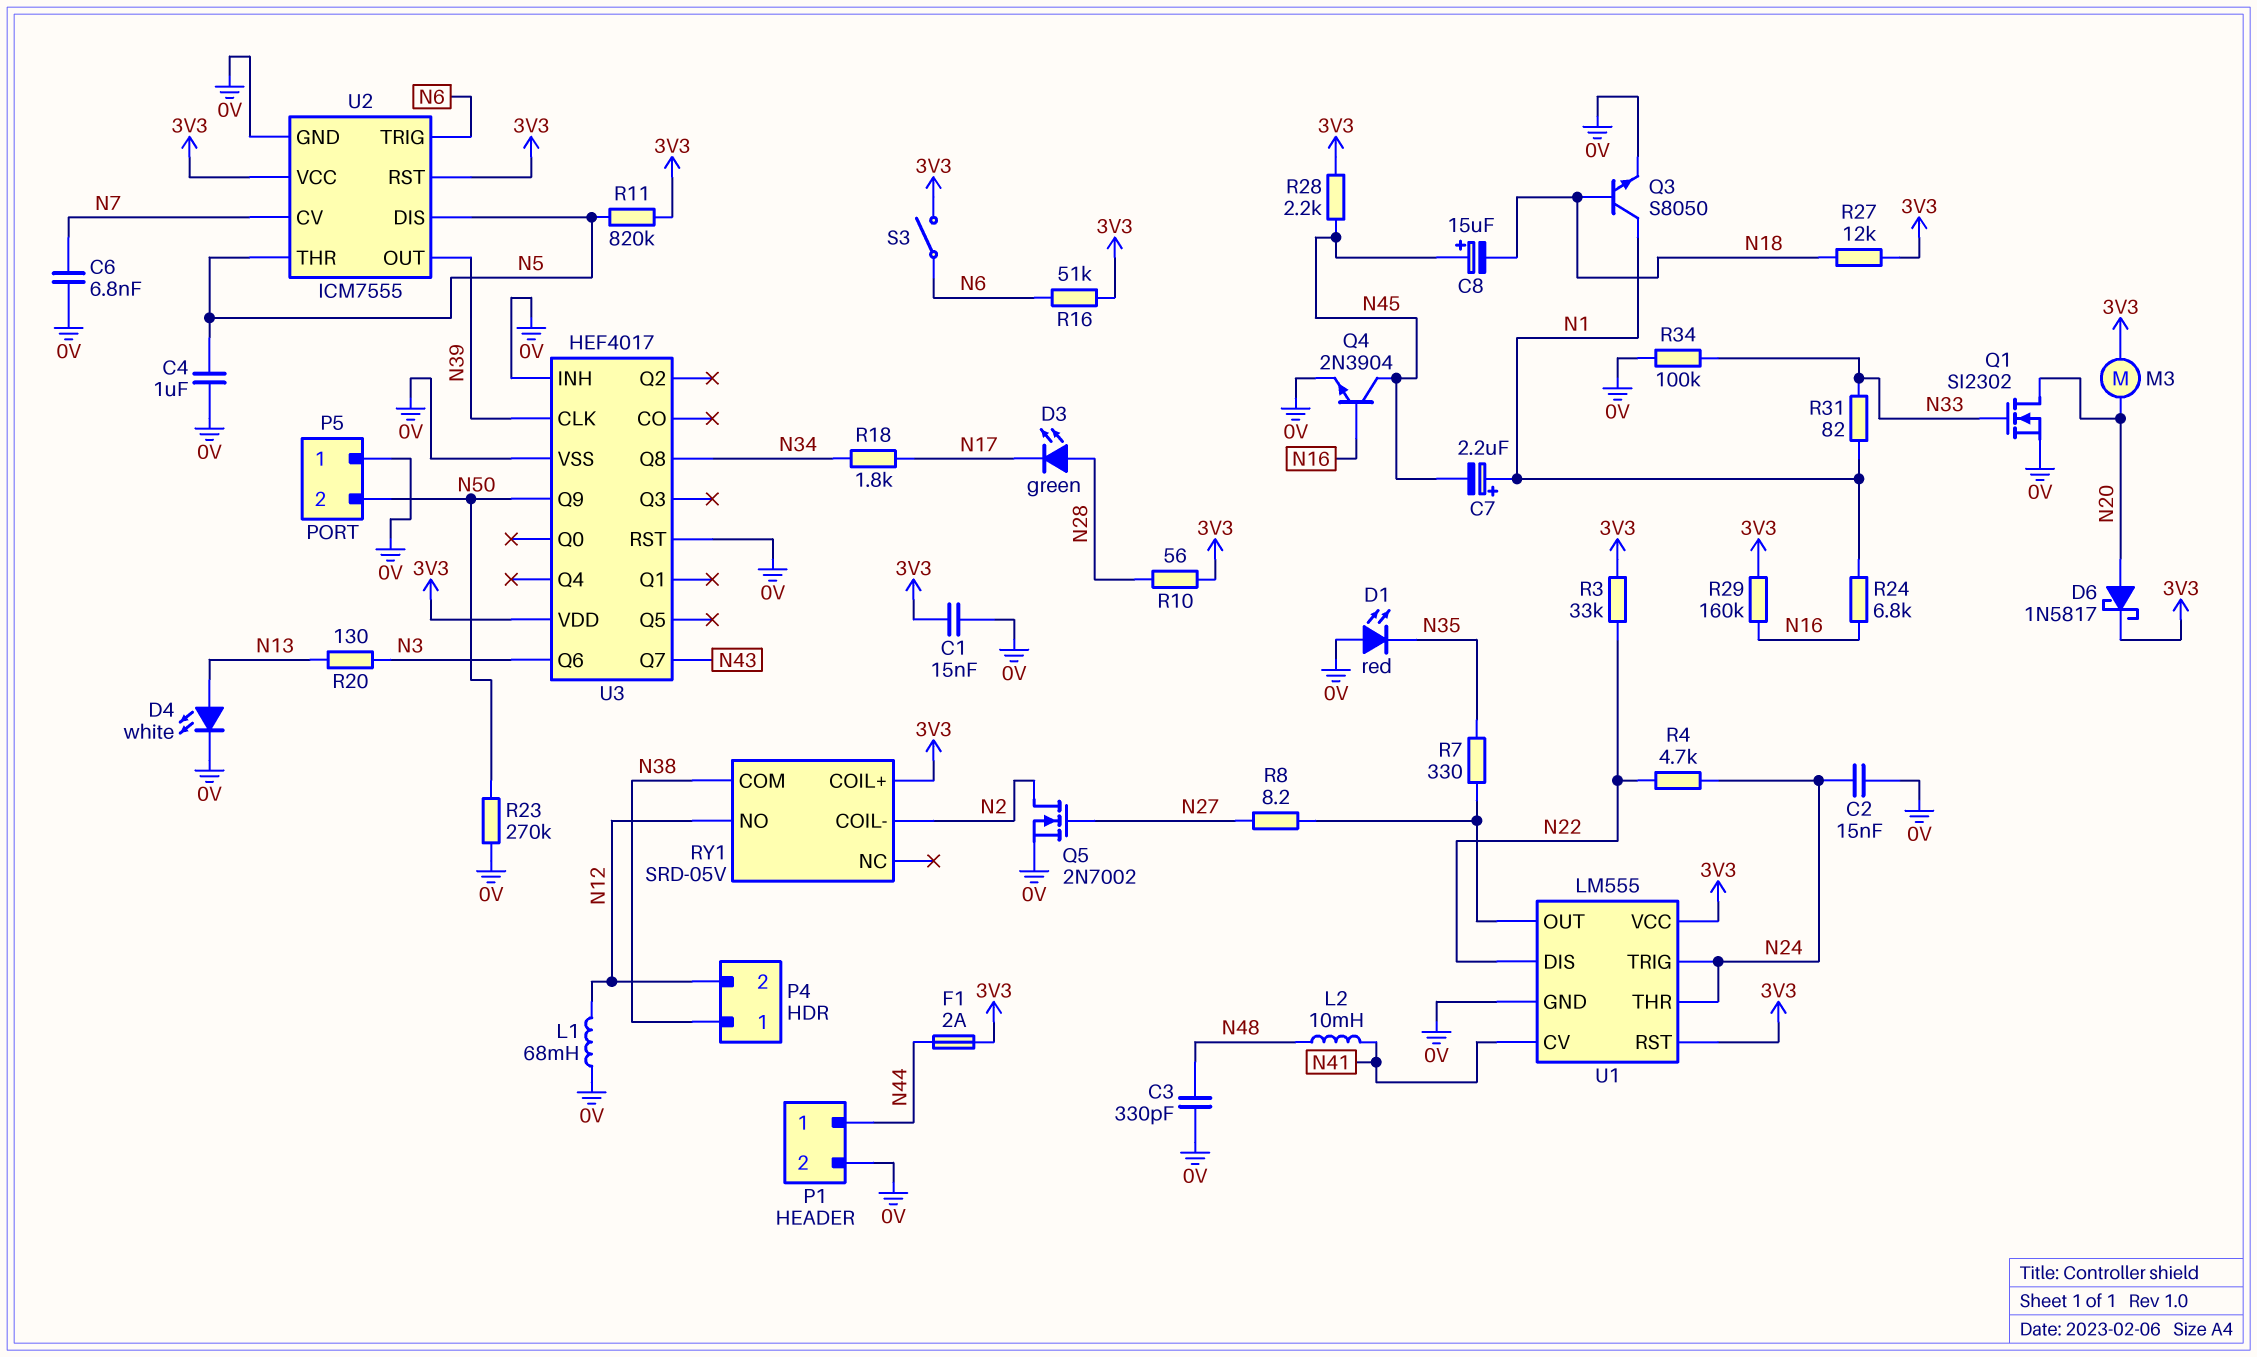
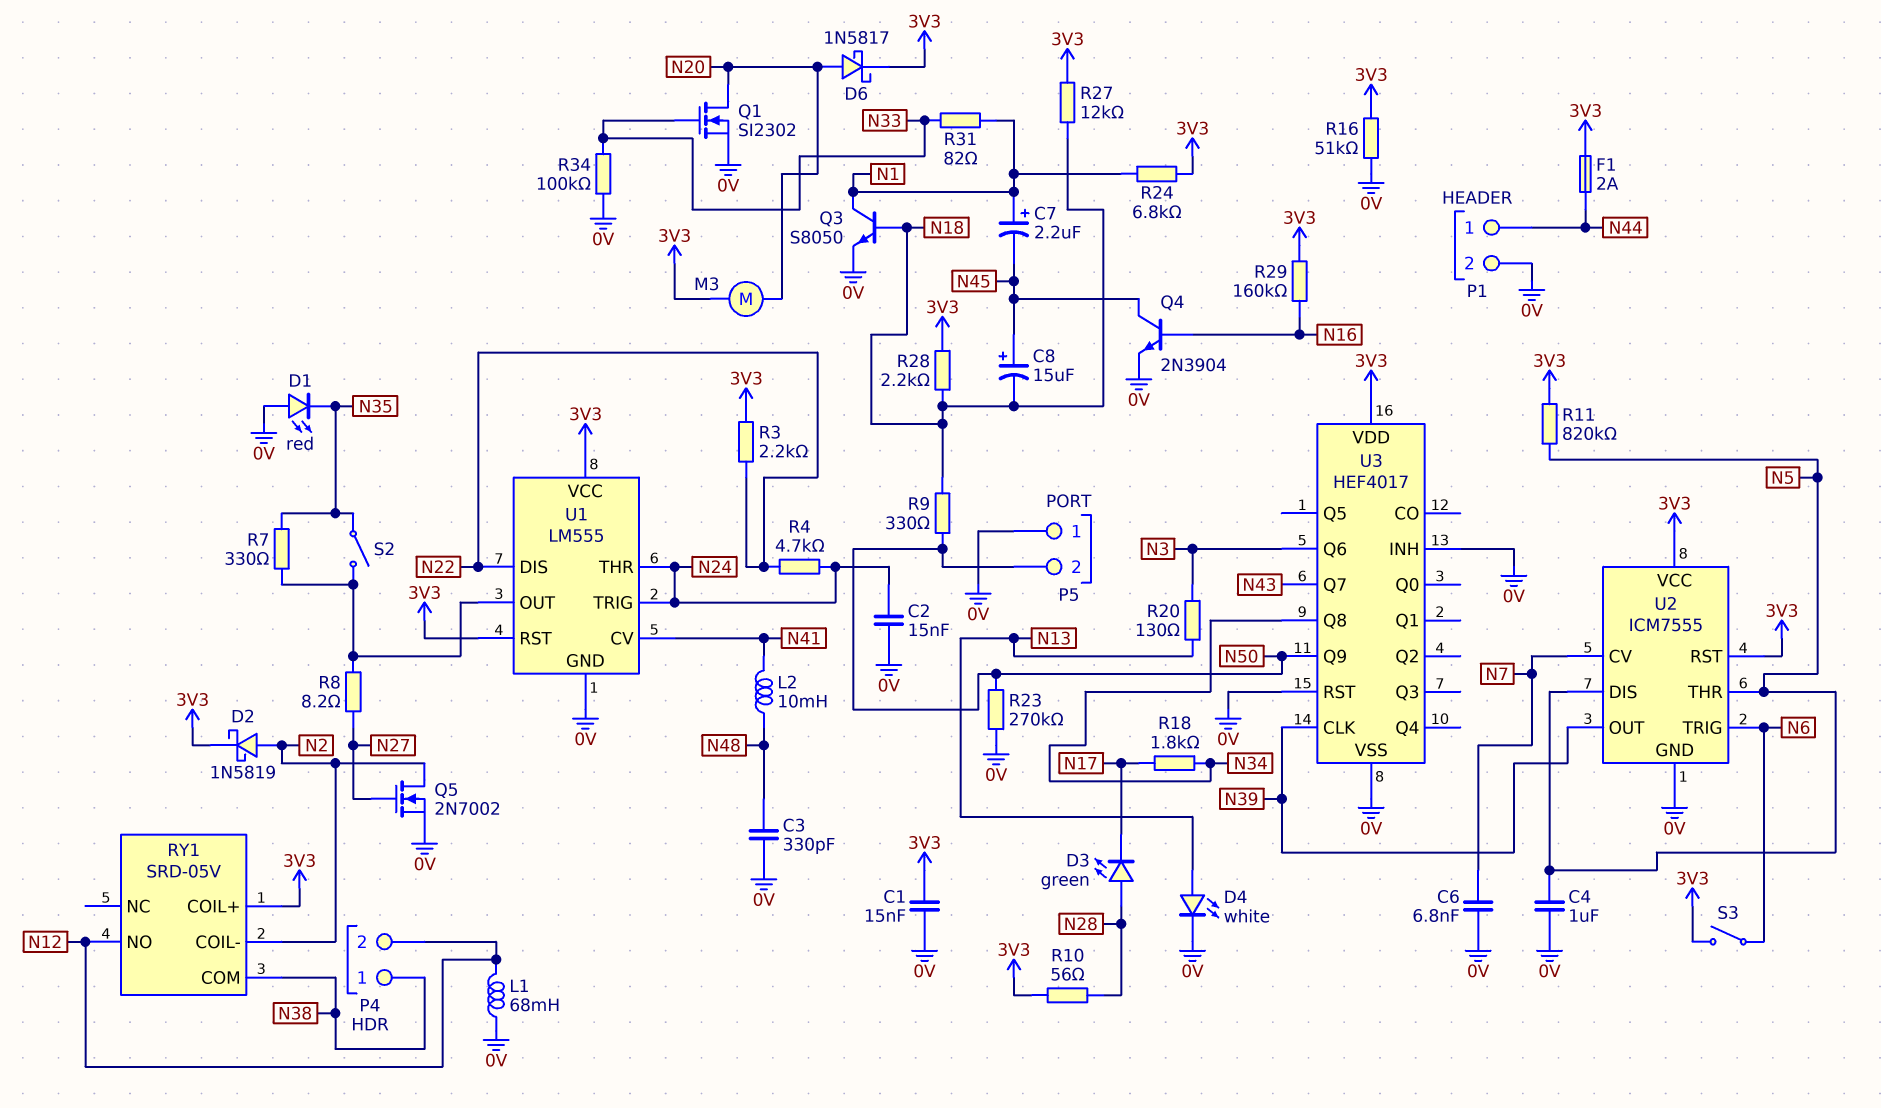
D2: none -> schottky 1N5819 (A N2, K 3V3)
R3: 33k (3V3, N22) -> 2.2k (3V3, N22)
R9: none -> 330 (N18, N50)
R16: 51k (3V3, N6) -> 51k (0V, 3V3)
R24: 6.8k (N1, N16) -> 6.8k (3V3, N1)
R28: 2.2k (3V3, N45) -> 2.2k (3V3, N18)
S2: none -> switch (N35, U1/OUT)

